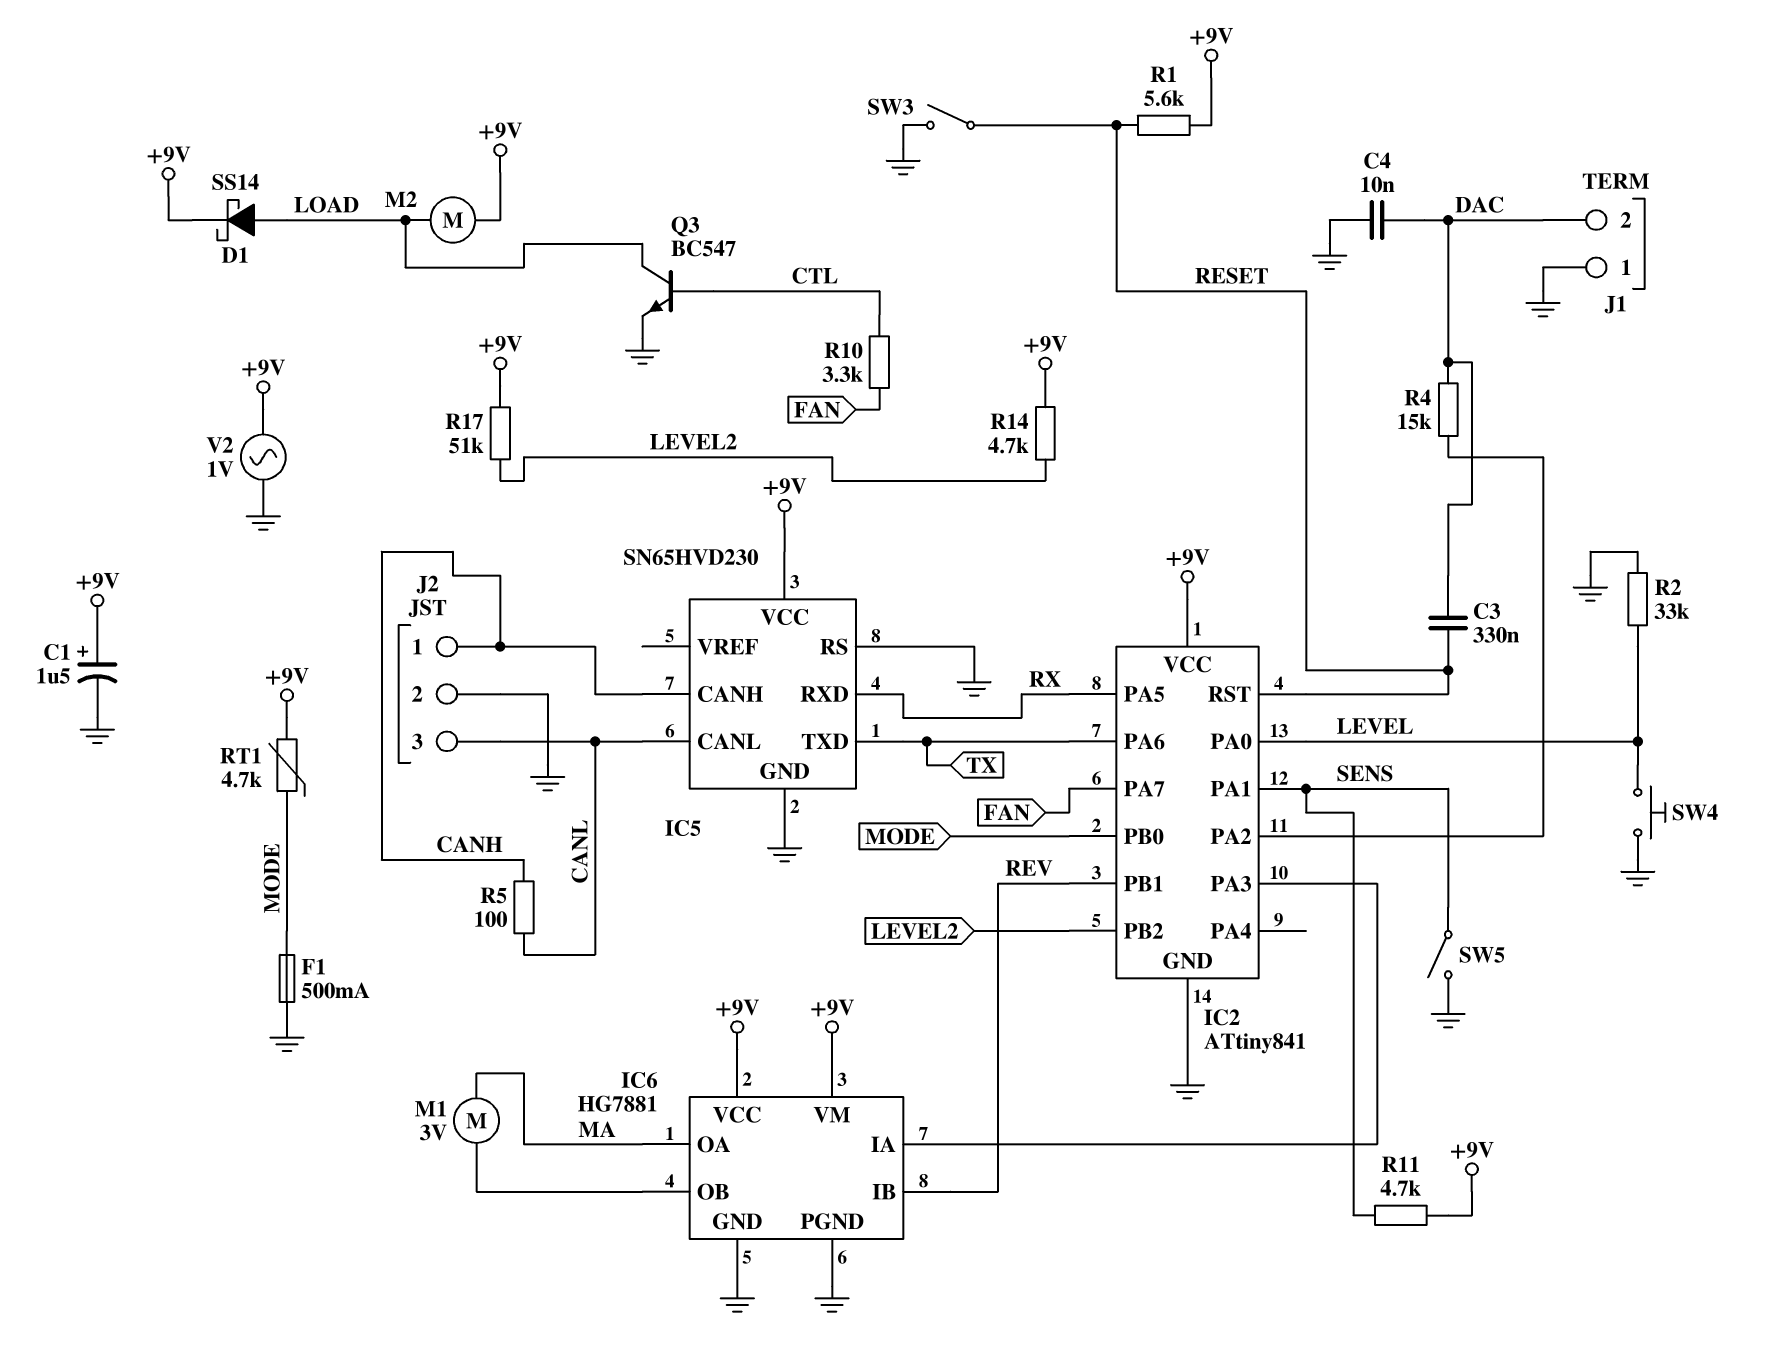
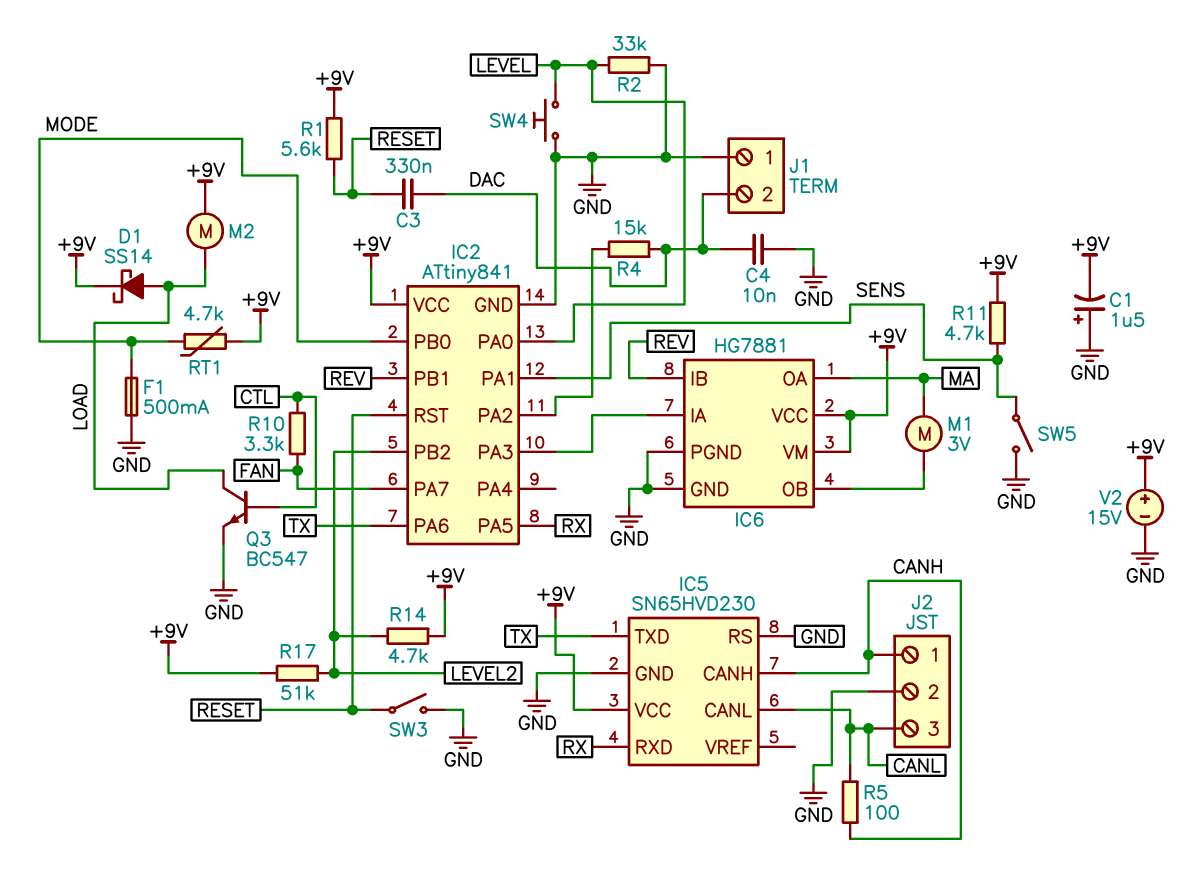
C1: 1.5uF (plus +9V, minus GND) -> 1.5uF (plus GND, minus +9V)
V2: AC 1V (+9V, GND) -> 15V (plus +9V, minus GND)

